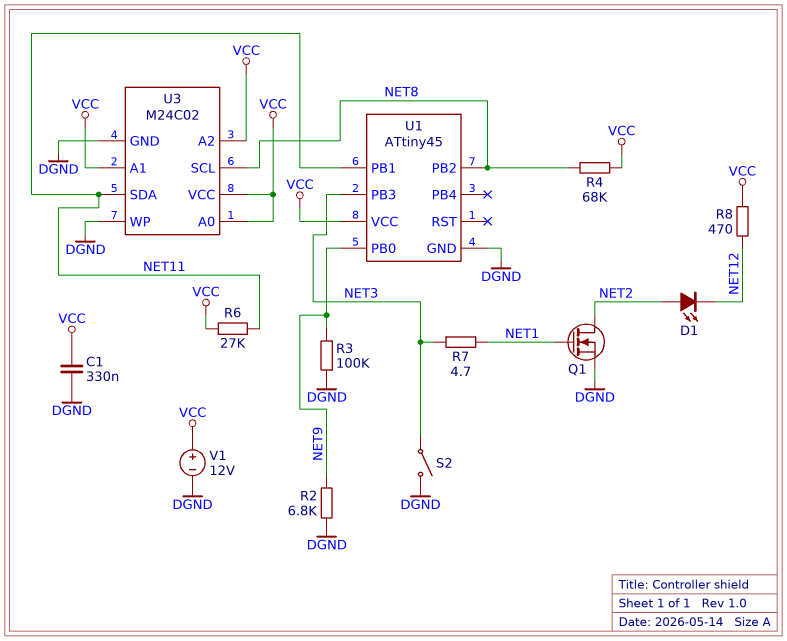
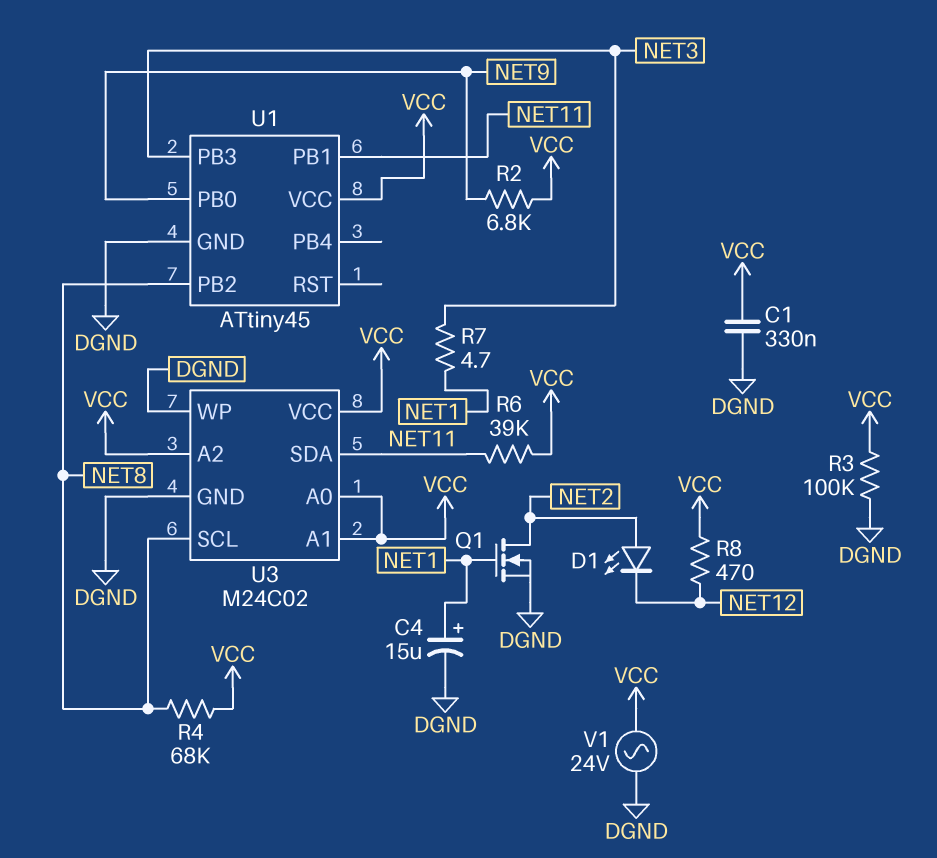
C4: none -> 15uF (plus NET1, minus DGND)
R2: 6.8k (DGND, NET9) -> 6.8k (NET9, VCC)
R3: 100k (DGND, NET9) -> 100k (DGND, VCC)
R6: 27k (NET11, VCC) -> 39k (NET11, VCC)
S2: switch (DGND, NET3) -> none
V1: 12V (plus VCC, minus DGND) -> AC 24V (DGND, VCC)

